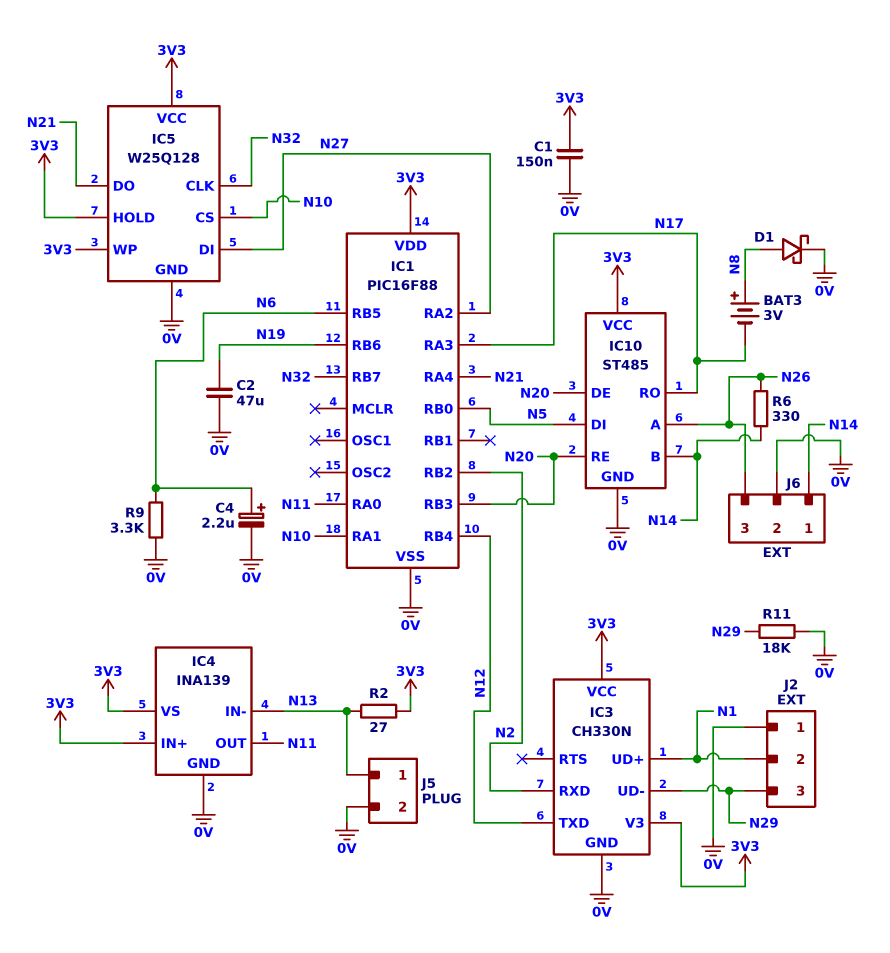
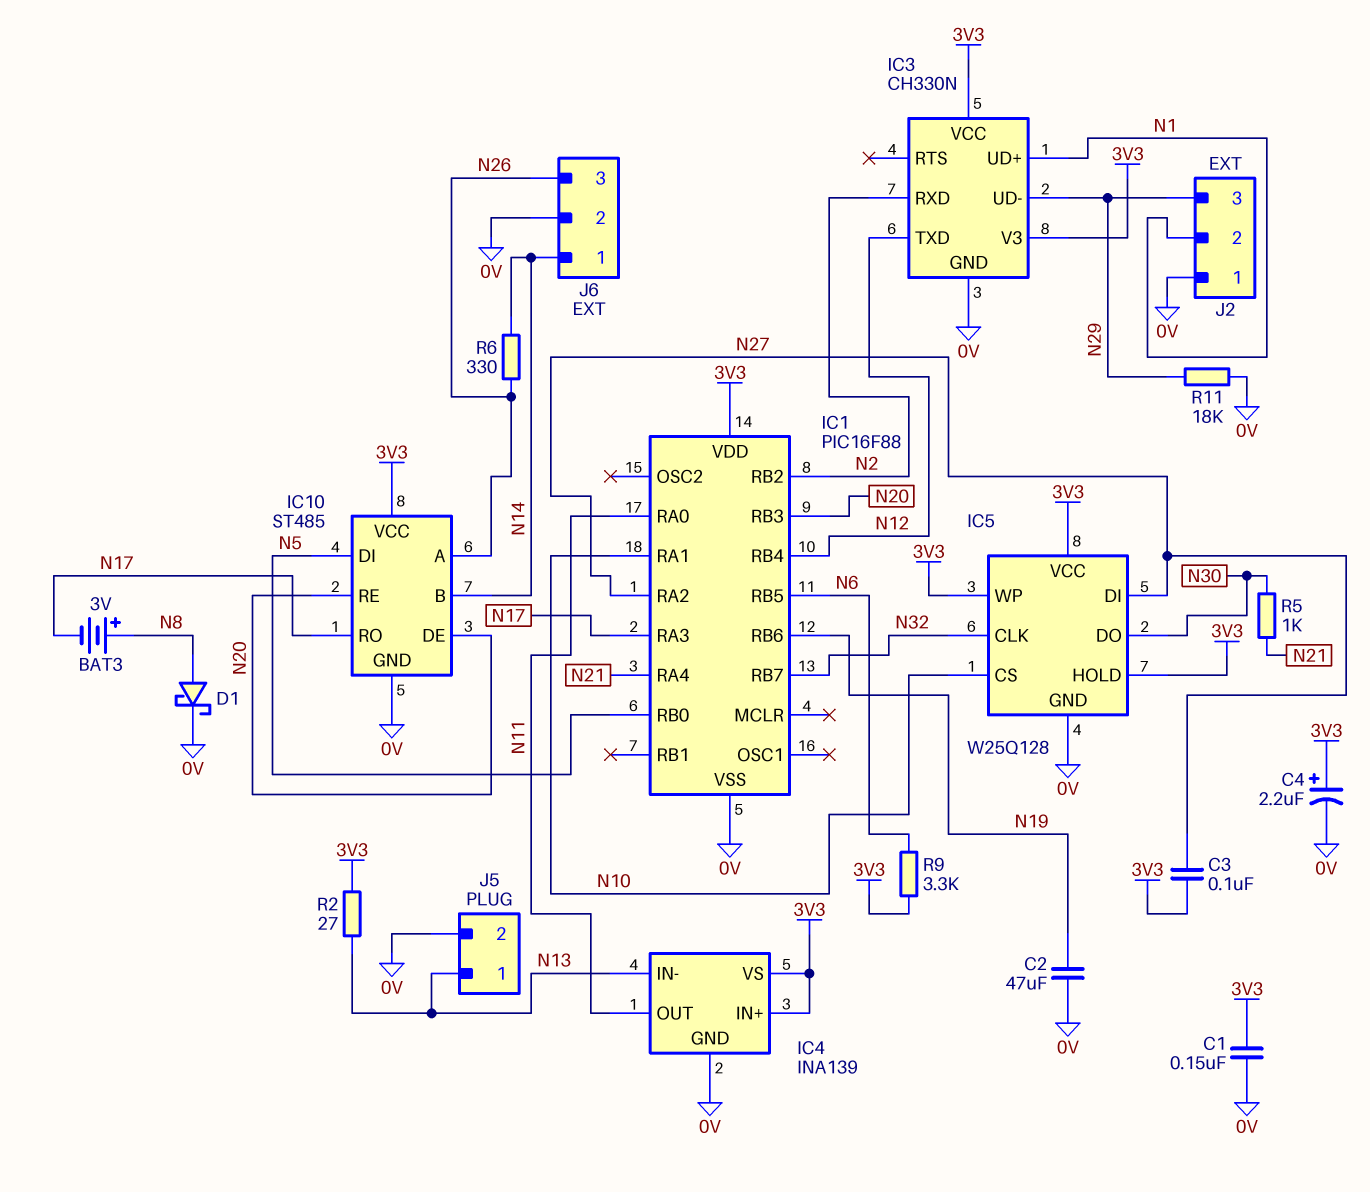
C3: none -> 100nF (3V3, N27)
C4: 2.2uF (plus N6, minus 0V) -> 2.2uF (plus 3V3, minus 0V)
IC5 pin DO: N21 -> N30
R5: none -> 1k (N21, N30)
R9: 3.3k (0V, N6) -> 3.3k (3V3, N6)

